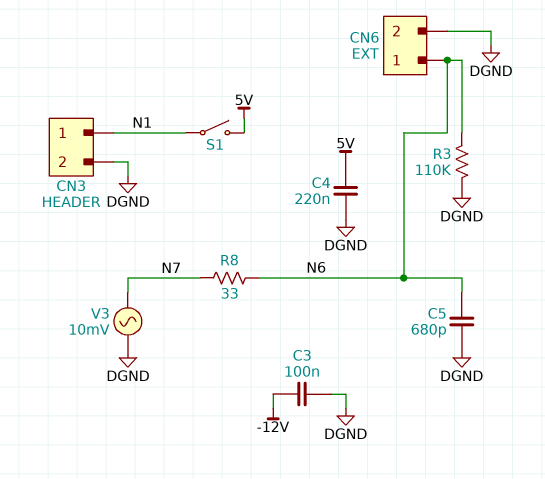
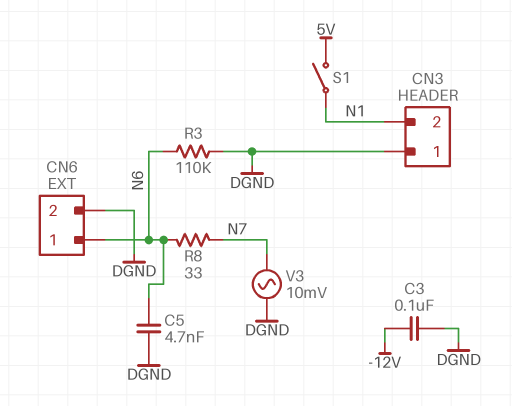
C4: 220nF (5V, DGND) -> none
C5: 680pF (DGND, N6) -> 4.7nF (DGND, N6)
CN3 pin 1: N1 -> DGND
CN3 pin 2: DGND -> N1

